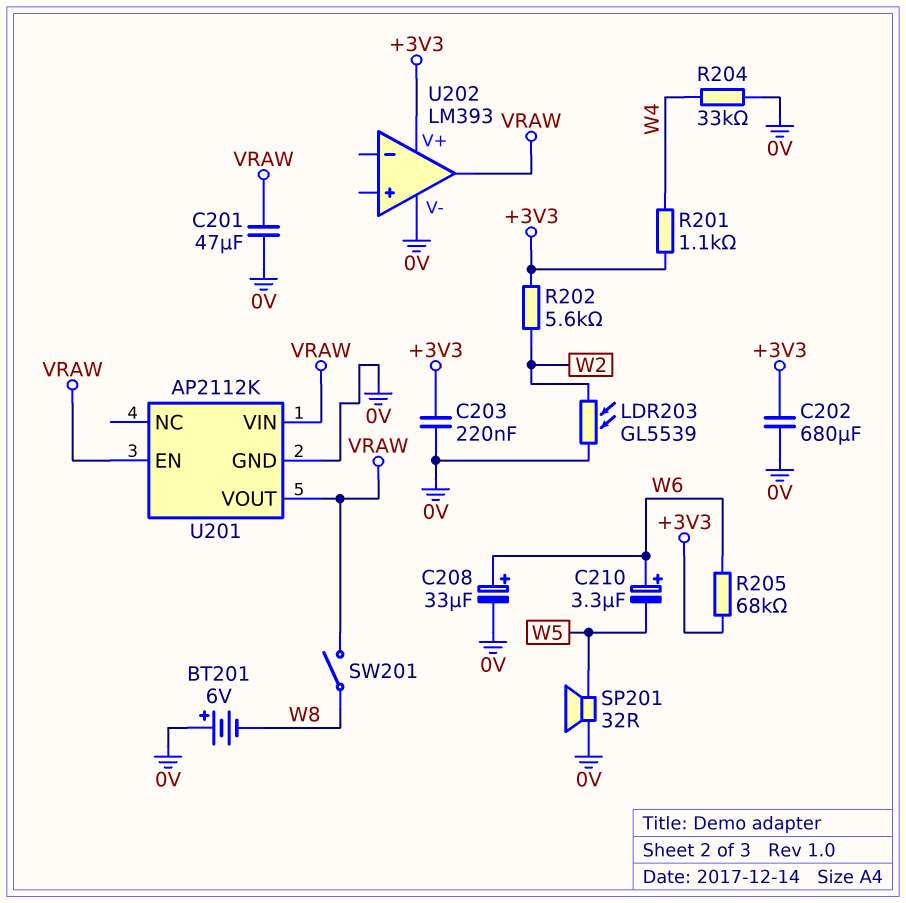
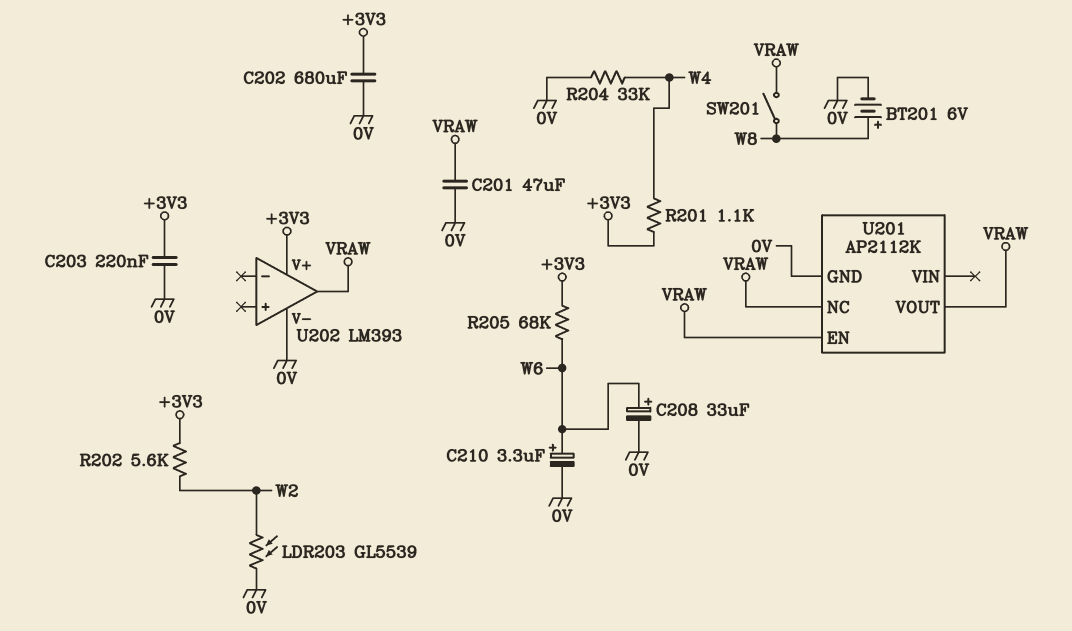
BT201: 6V (plus 0V, minus W8) -> 6V (plus W8, minus 0V)
C210: 3.3uF (plus W6, minus W5) -> 3.3uF (plus W6, minus 0V)
SP201: speaker 32R (0V, W5) -> none
U201 pin NC: none -> VRAW
U201 pin VIN: VRAW -> none

